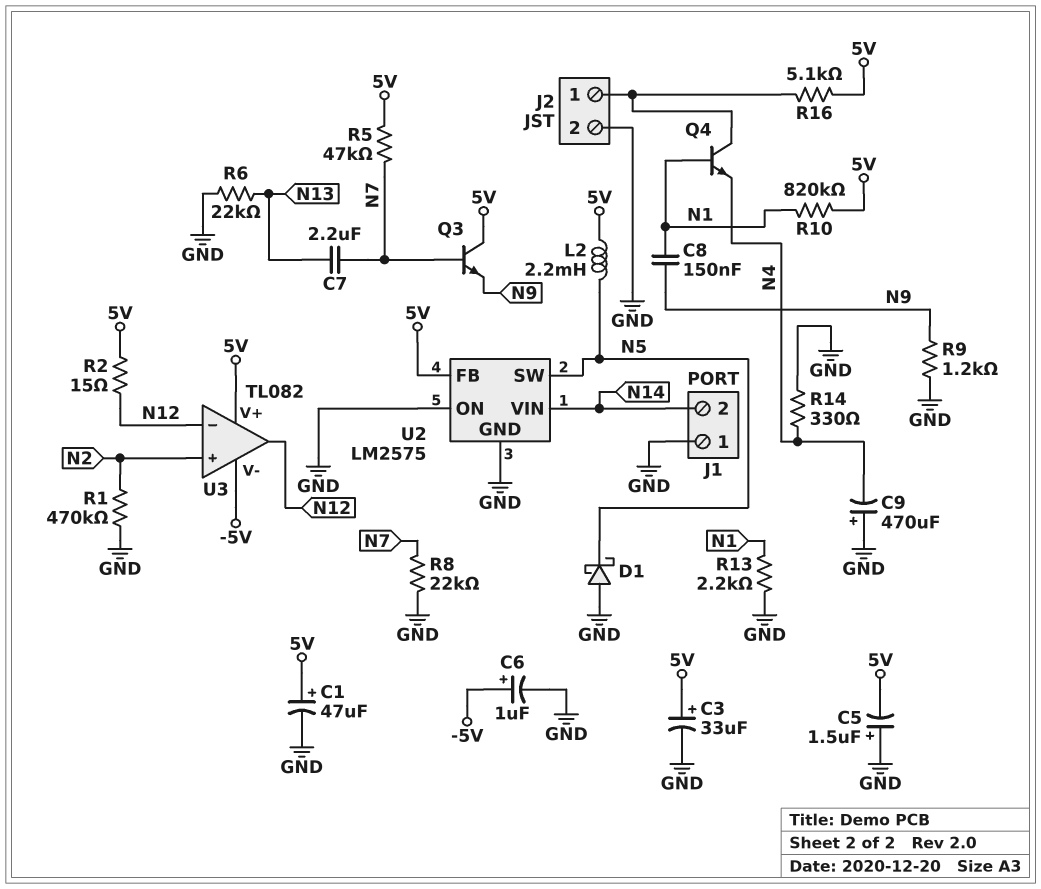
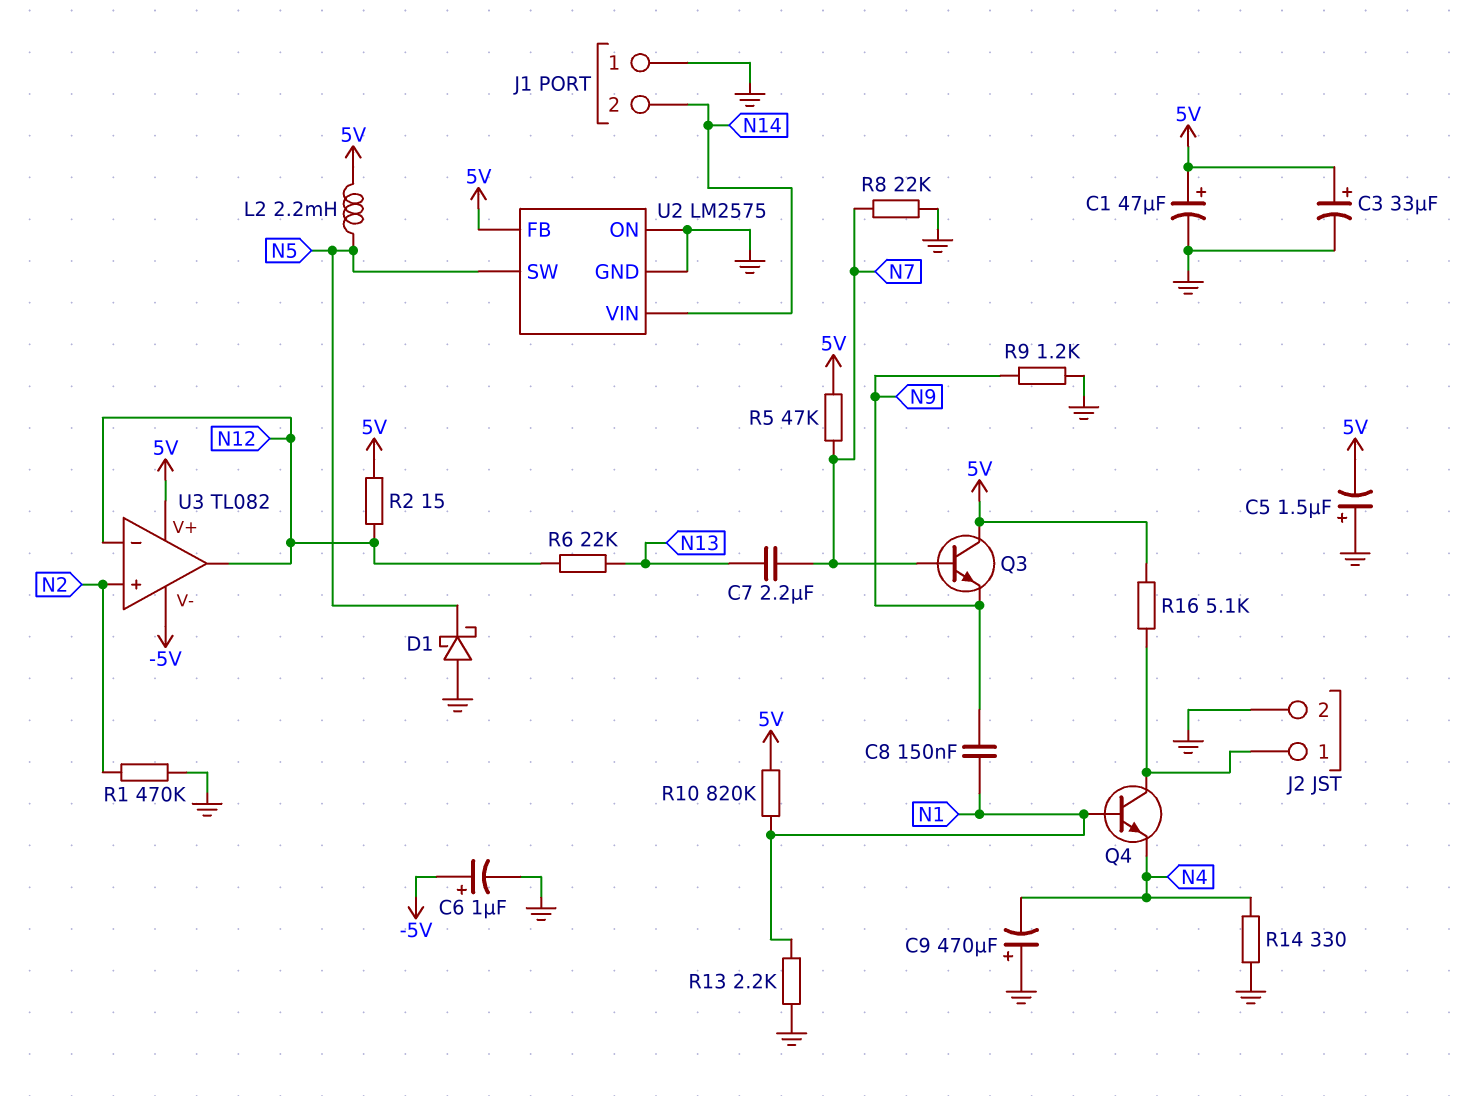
R6: 22k (GND, N13) -> 22k (N12, N13)

